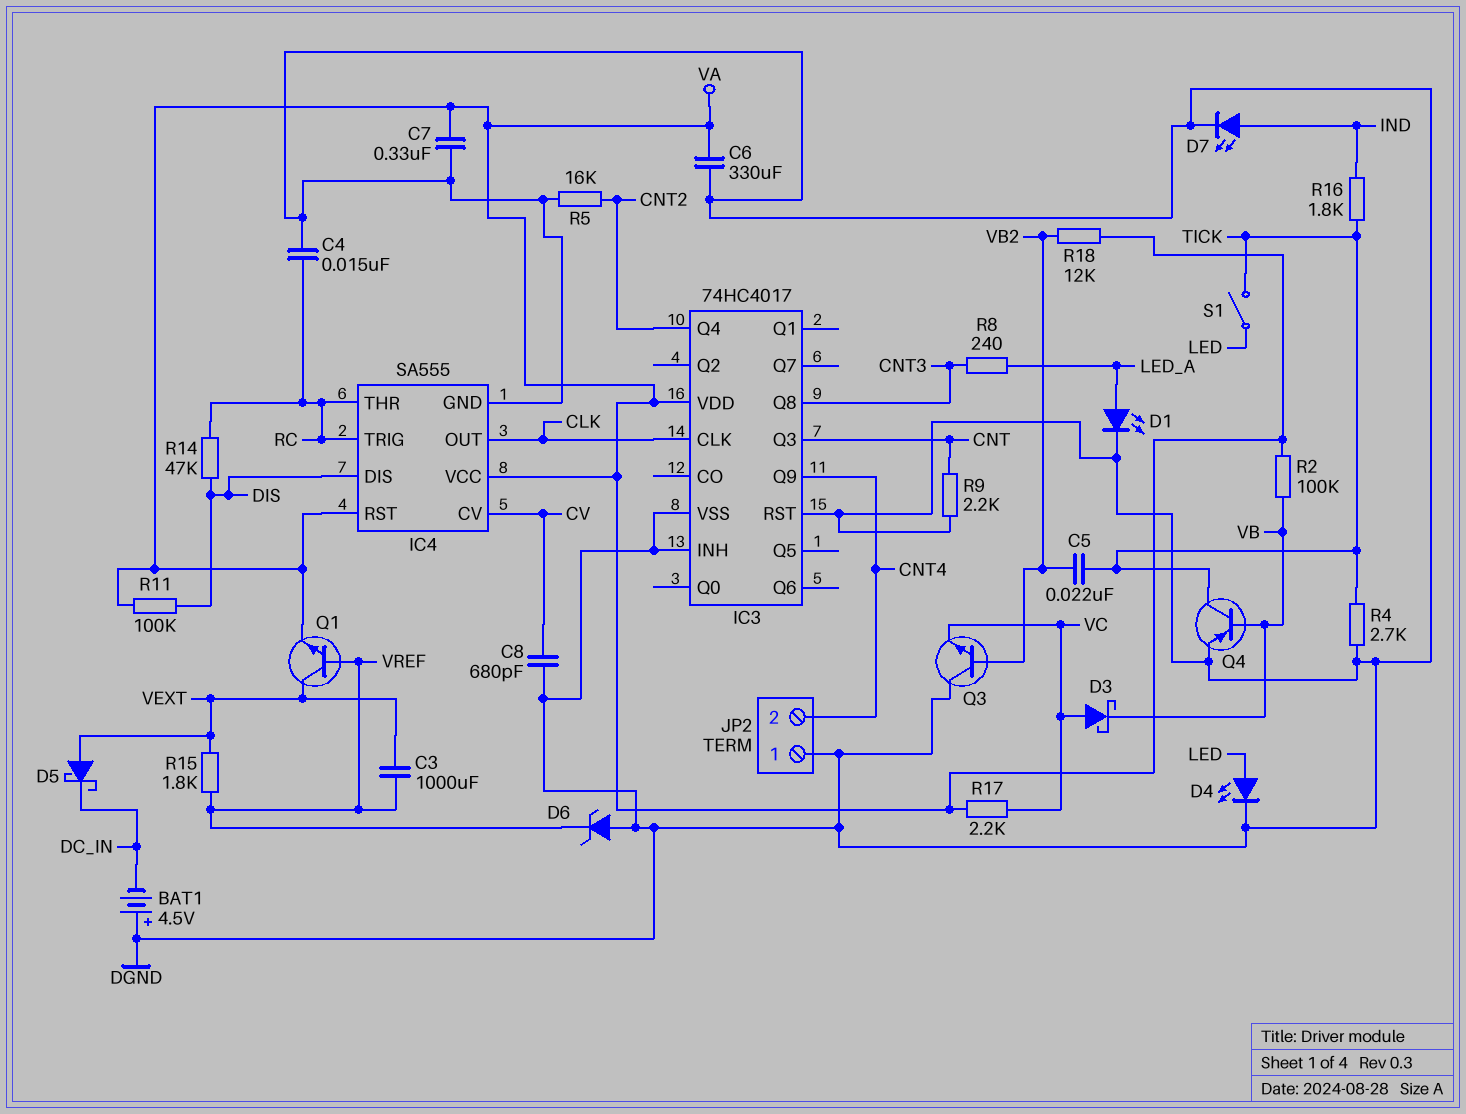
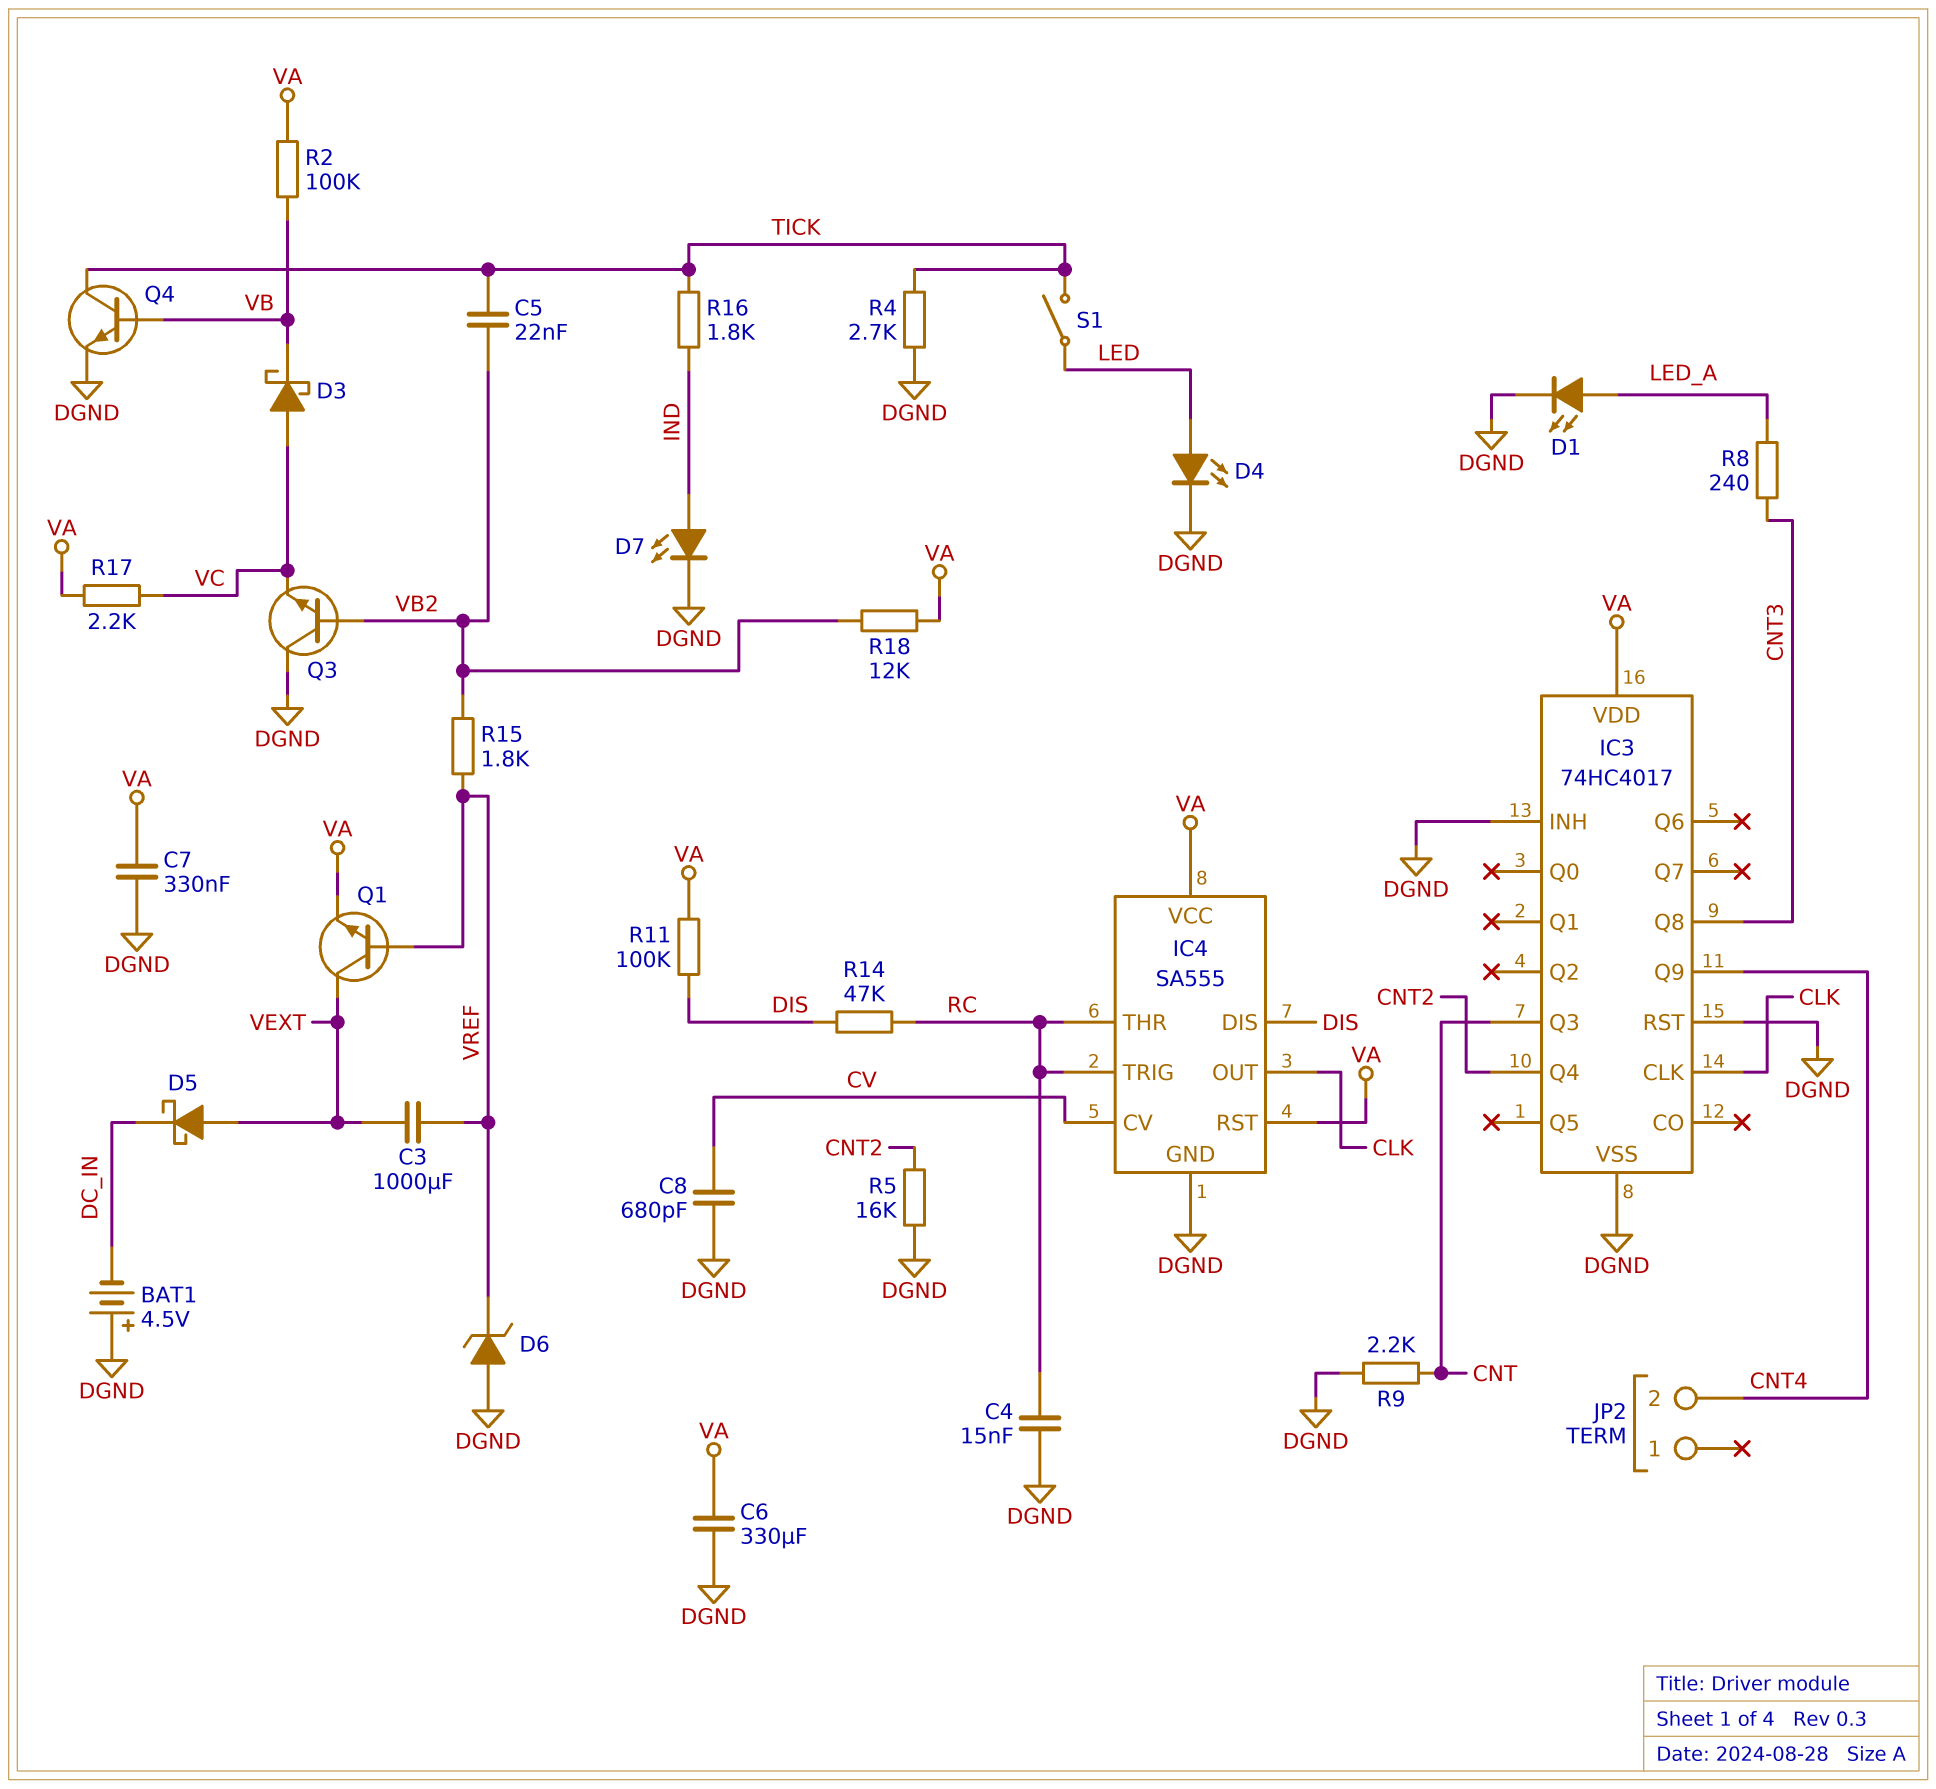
JP2 pin 1: DGND -> none
Q4: PNP (B VB, C TICK, E DGND) -> NPN (B VB, C TICK, E DGND)
R15: 1.8k (VEXT, VREF) -> 1.8k (VB2, VREF)

